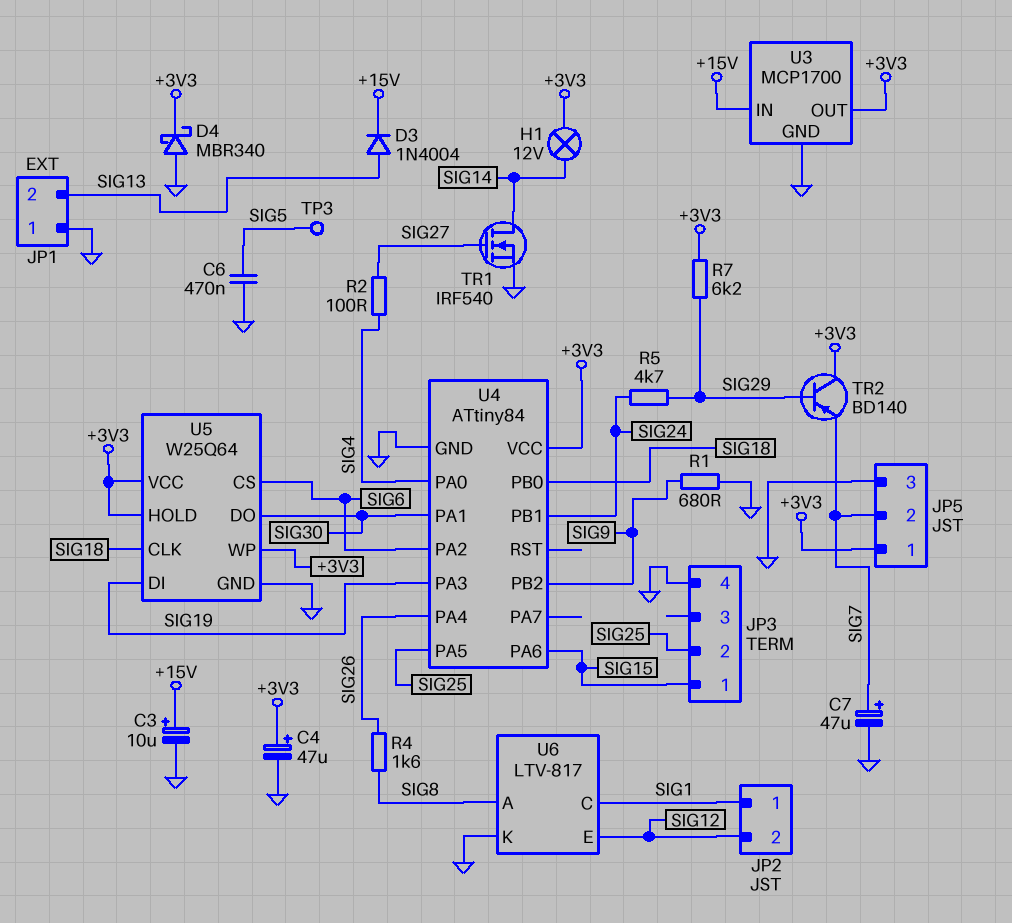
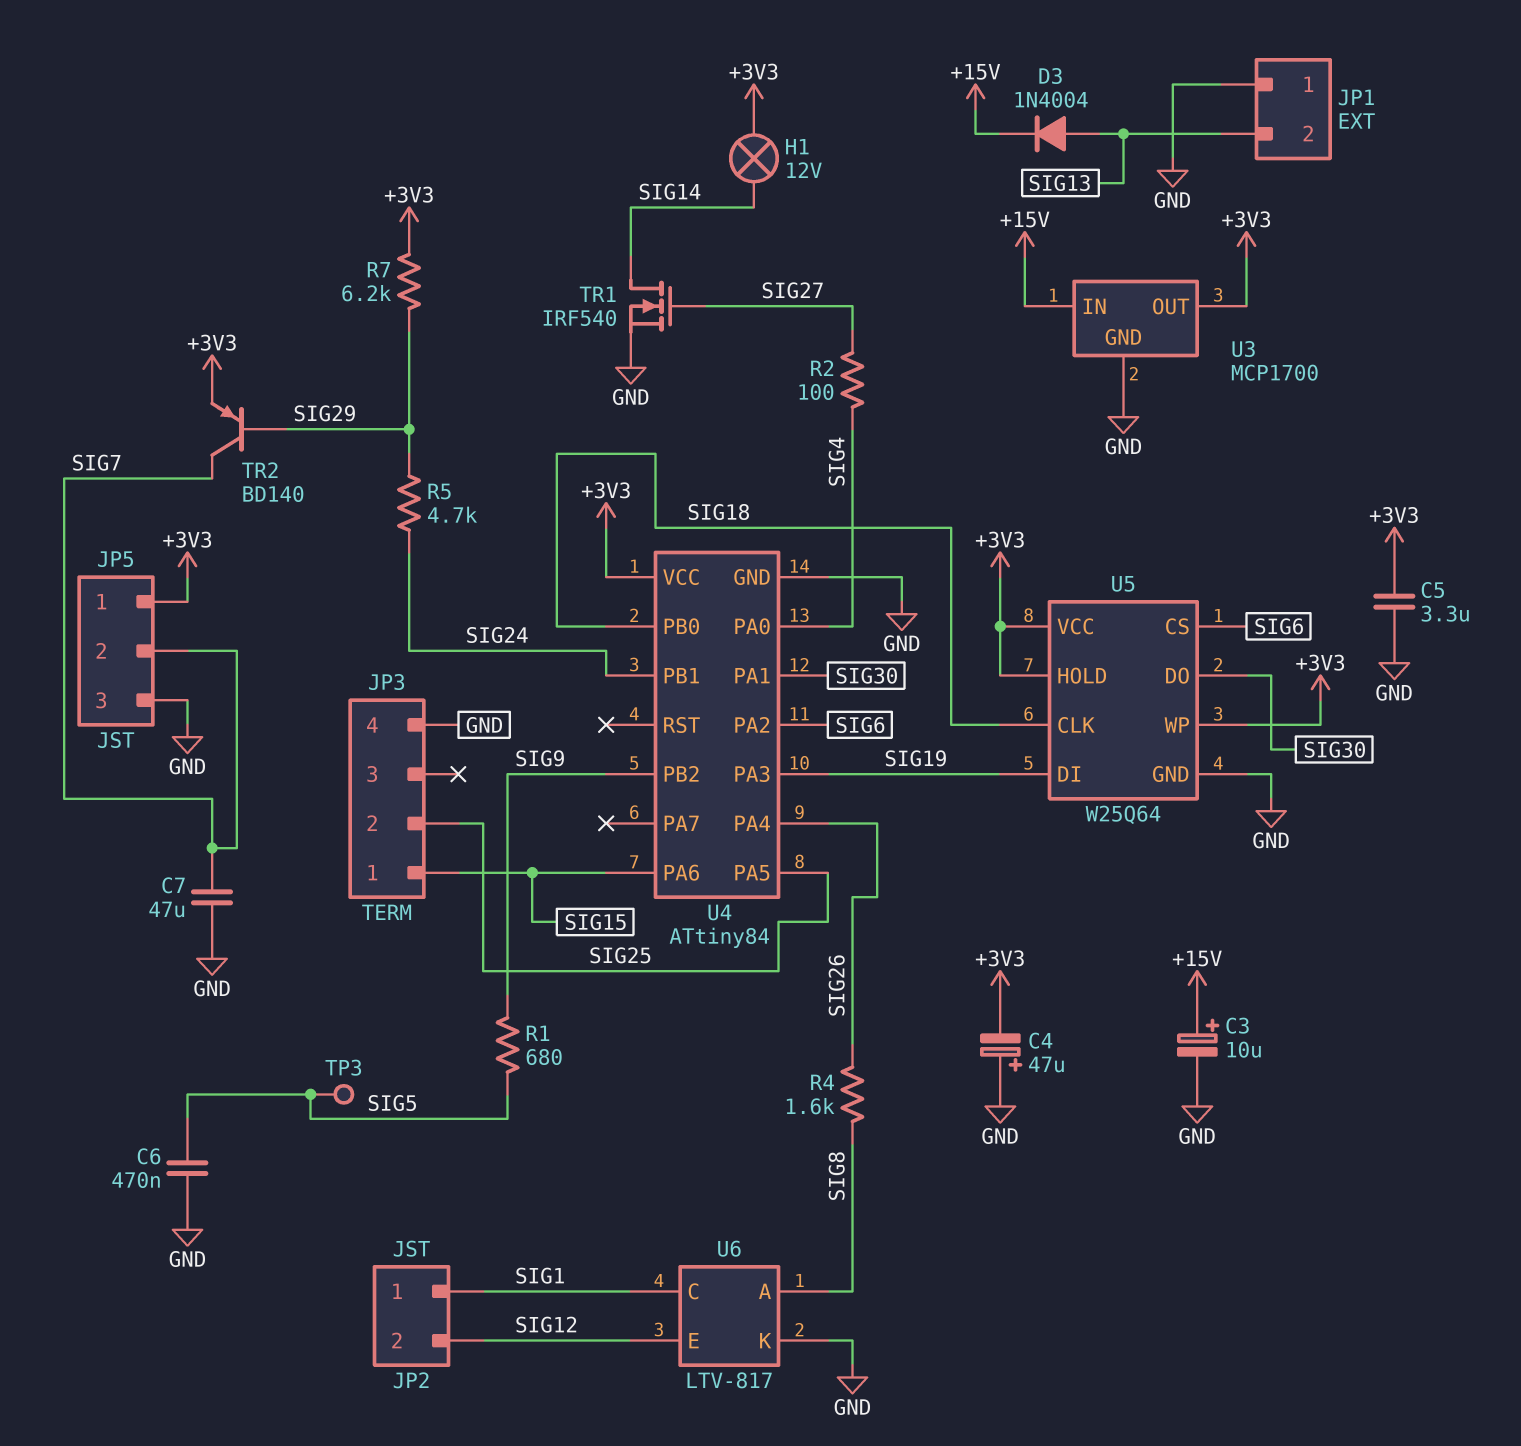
C4: 47uF (plus +3V3, minus GND) -> 47uF (plus GND, minus +3V3)
C5: none -> 3.3uF (+3V3, GND)
C7: 47uF (plus SIG7, minus GND) -> 47uF (GND, SIG7)
D4: schottky MBR340 (A GND, K +3V3) -> none
R1: 680 (GND, SIG9) -> 680 (SIG5, SIG9)
TR2: PNP BD140 (B SIG29, C +3V3, E SIG7) -> PNP BD140 (B SIG29, C SIG7, E +3V3)

